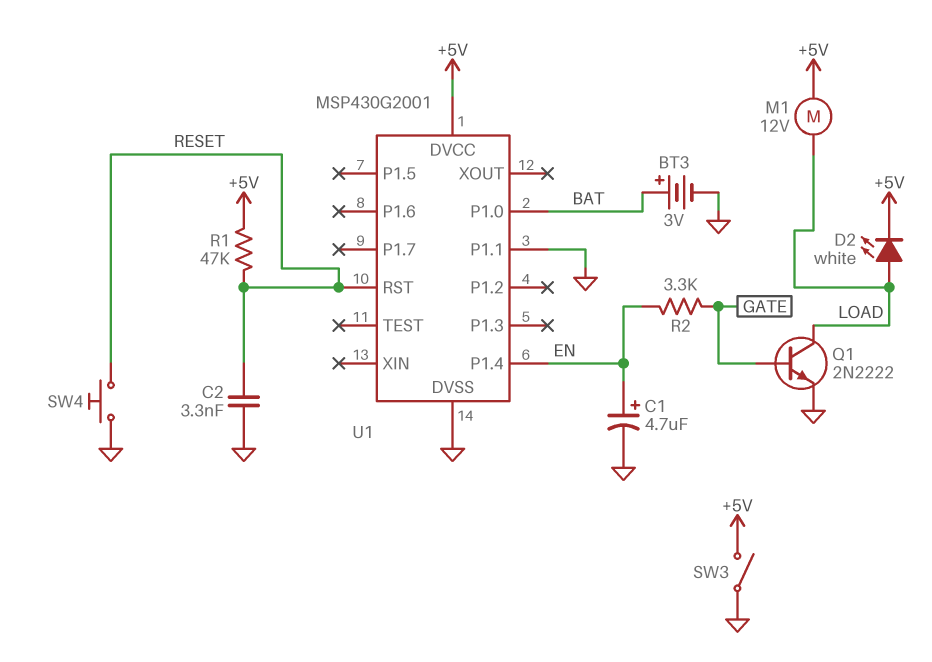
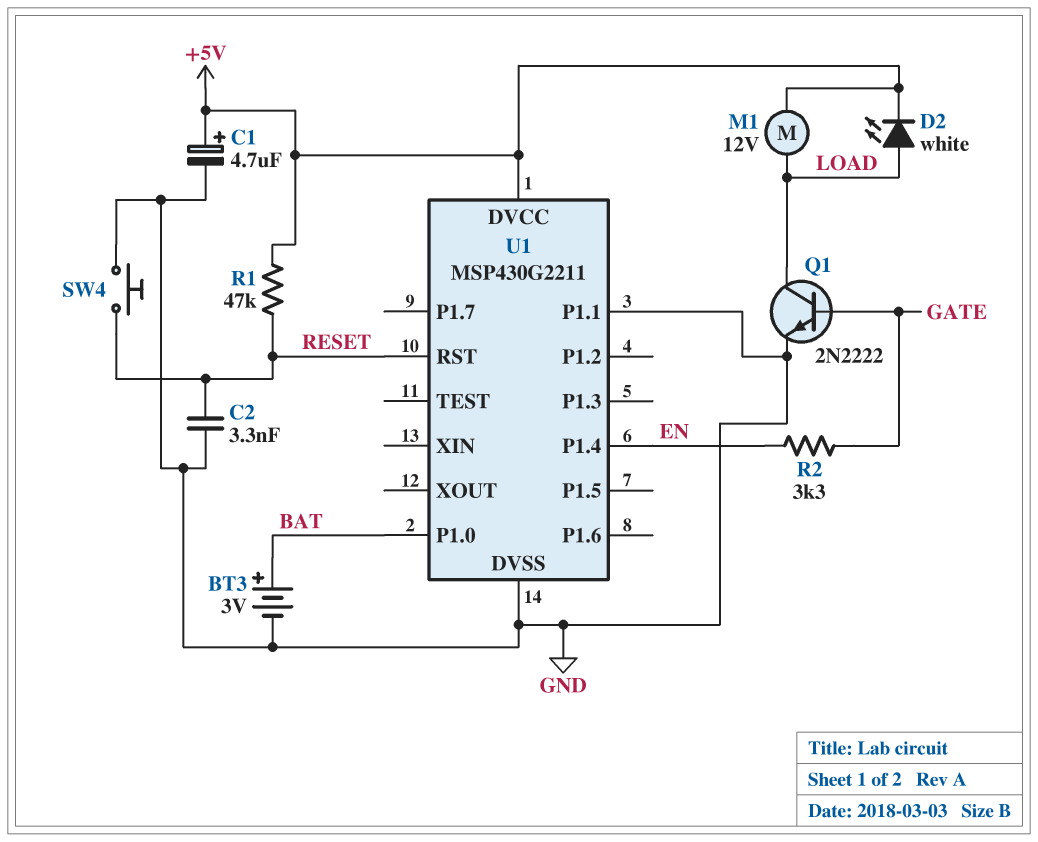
C1: 4.7uF (plus EN, minus GND) -> 4.7uF (plus +5V, minus GND)
SW3: switch (+5V, GND) -> none
U1: MSP430G2001 -> MSP430G2211

